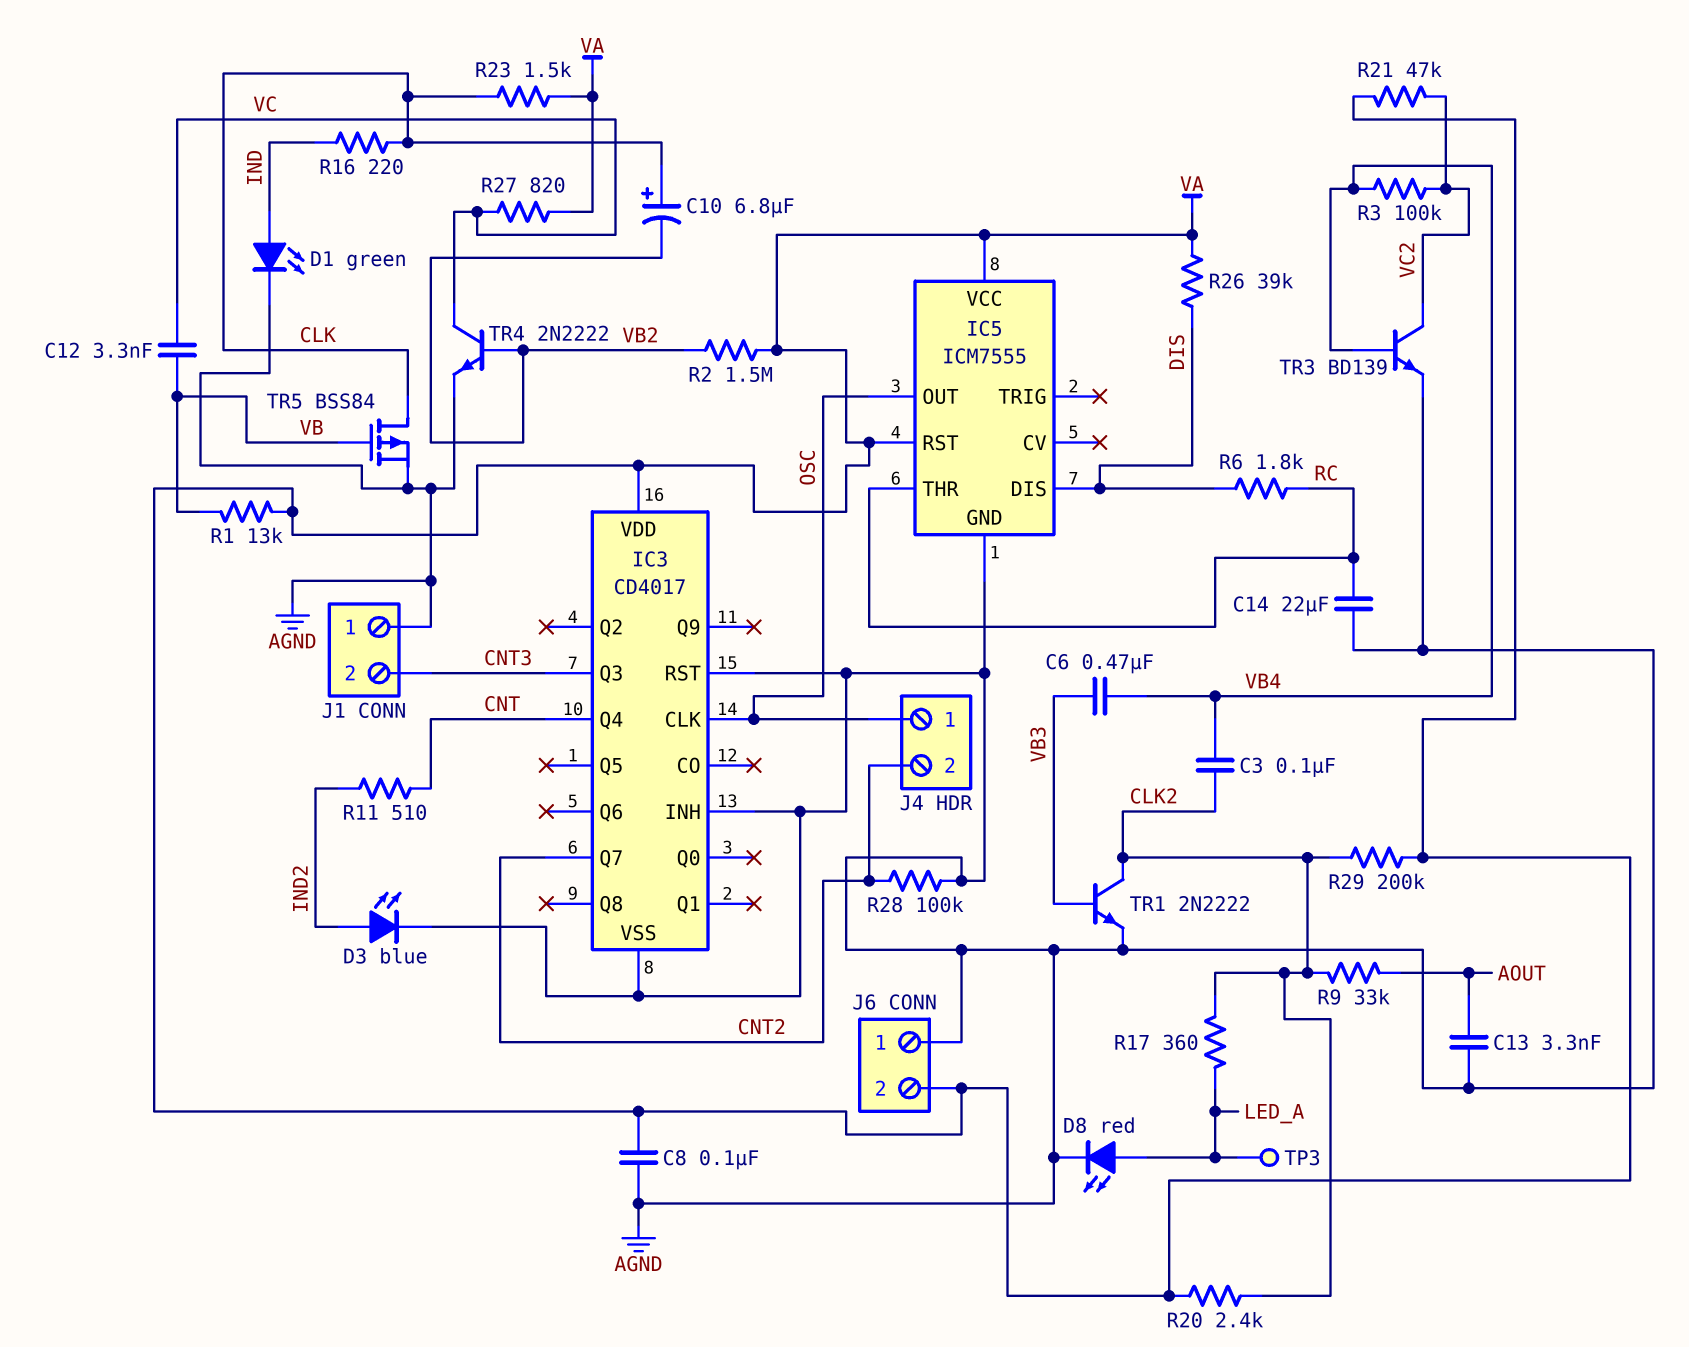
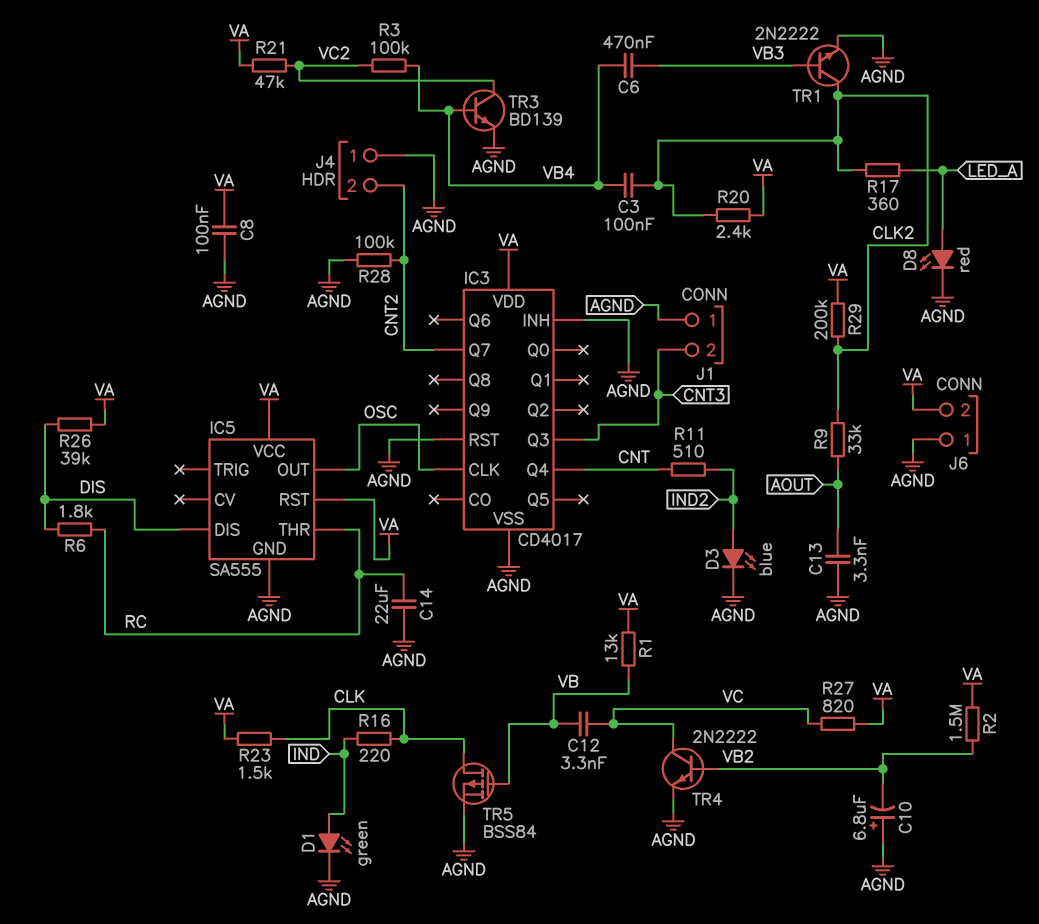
C10: 6.8uF (plus CLK, minus VB2) -> 6.8uF (plus AGND, minus VB2)
IC5: ICM7555 -> SA555
J4 pin 1: OSC -> AGND
TP3: test point (LED_A) -> none

